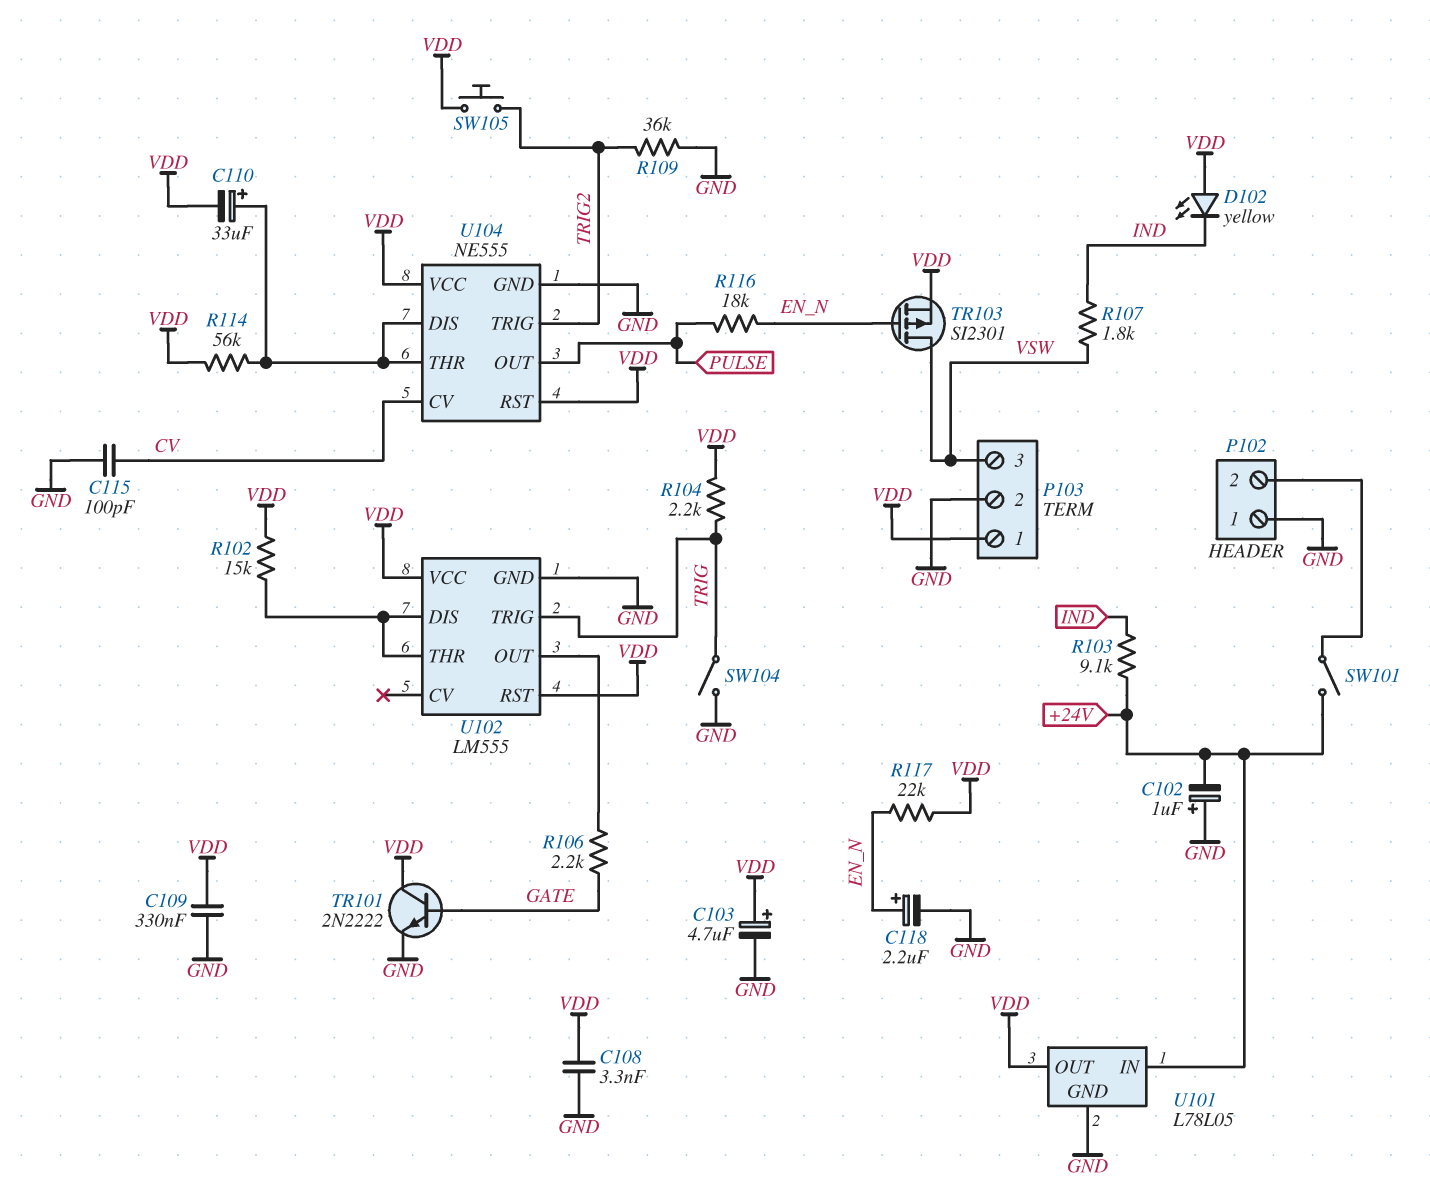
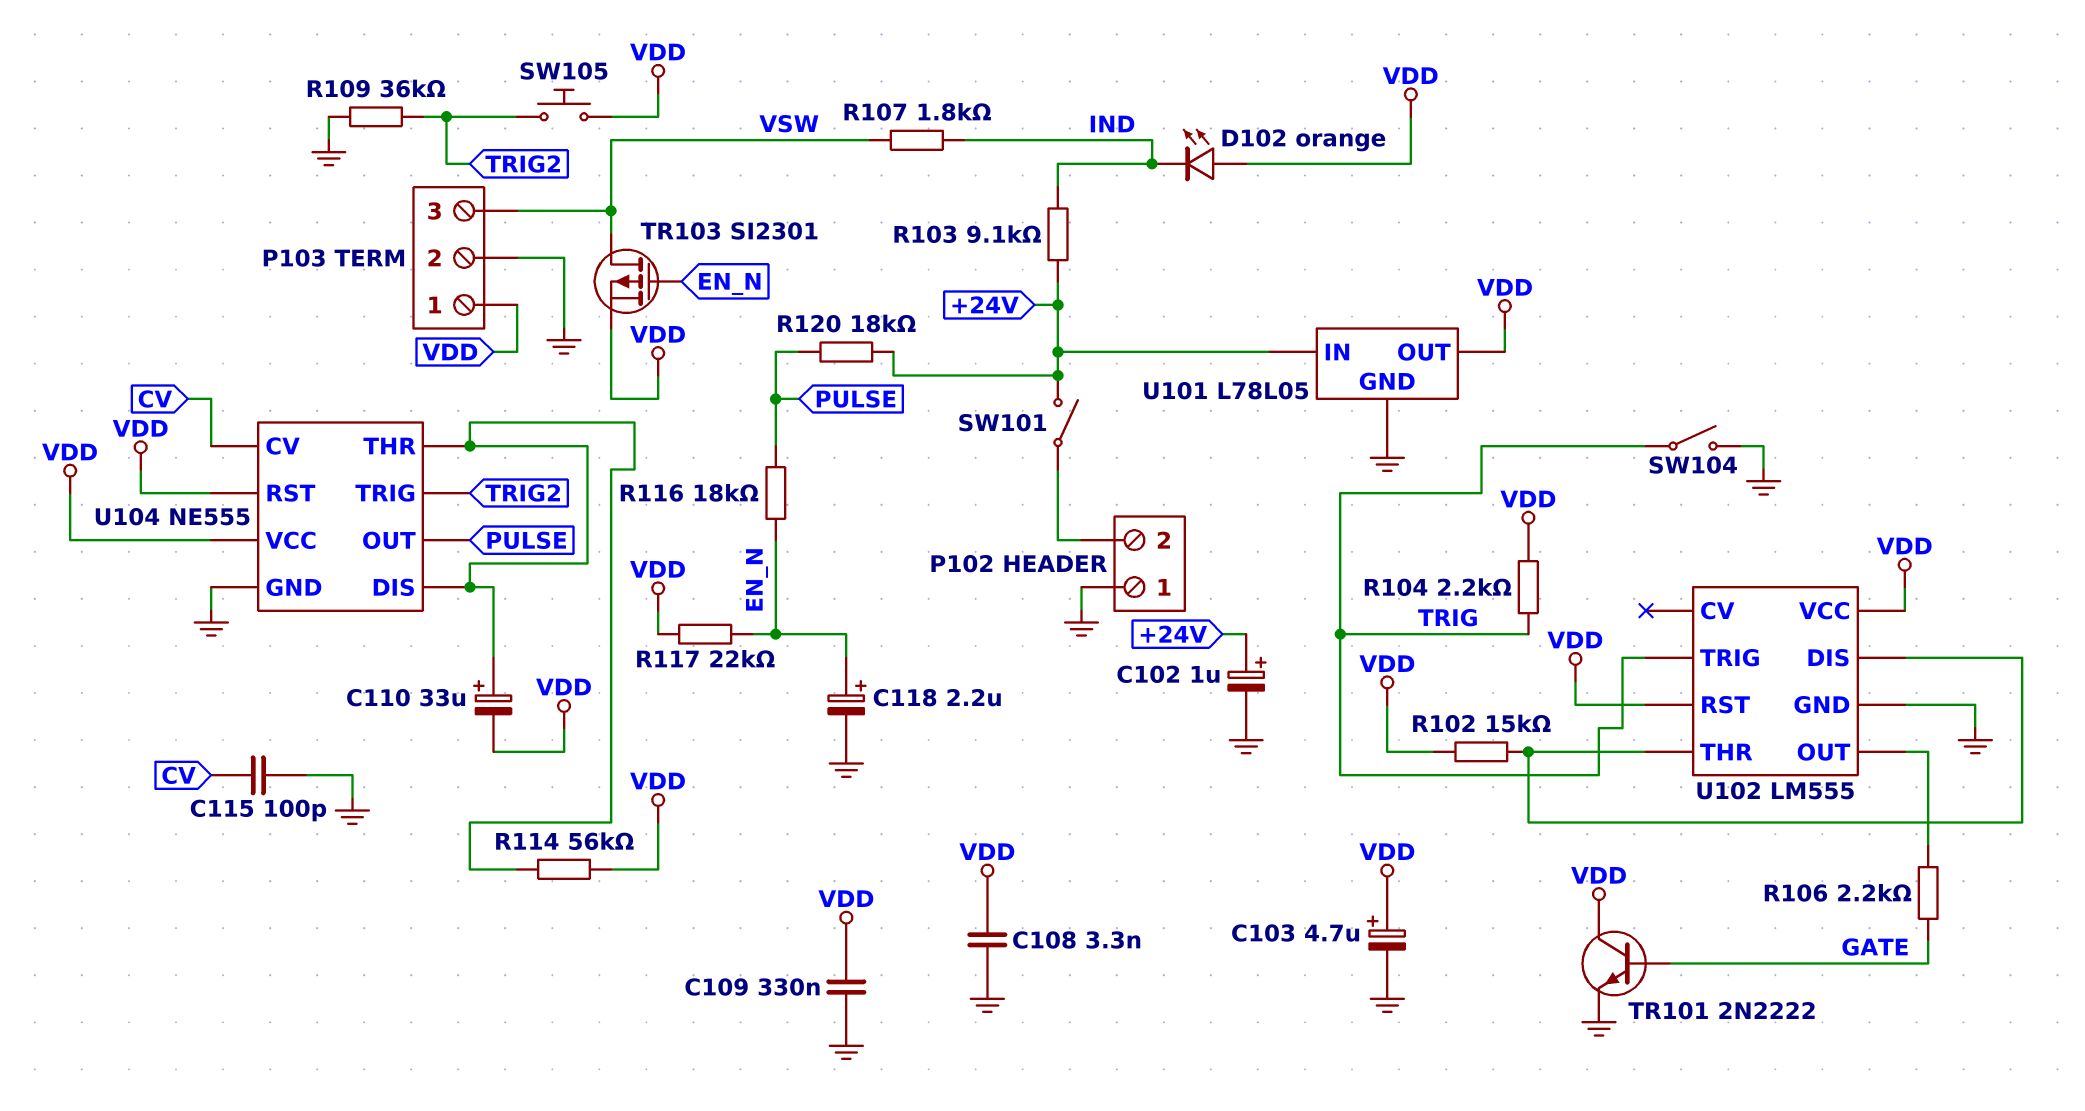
C102: 1uF (plus GND, minus +24V) -> 1uF (plus +24V, minus GND)
D102: LED yellow (A VDD, K IND) -> LED orange (A VDD, K IND)
R120: none -> 18k (+24V, PULSE)

